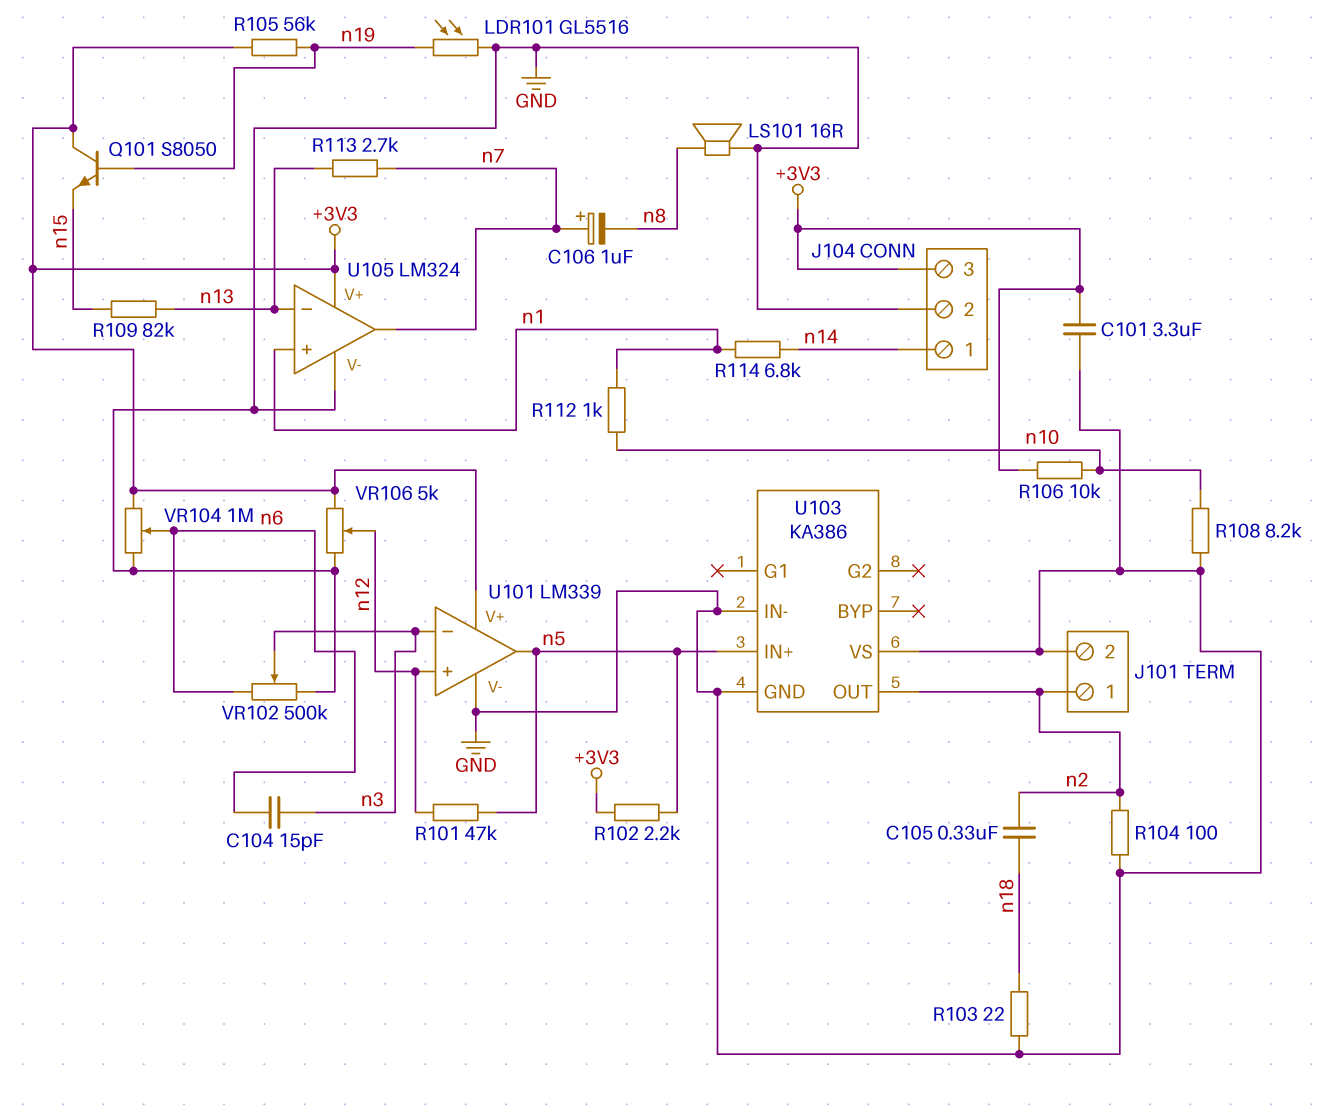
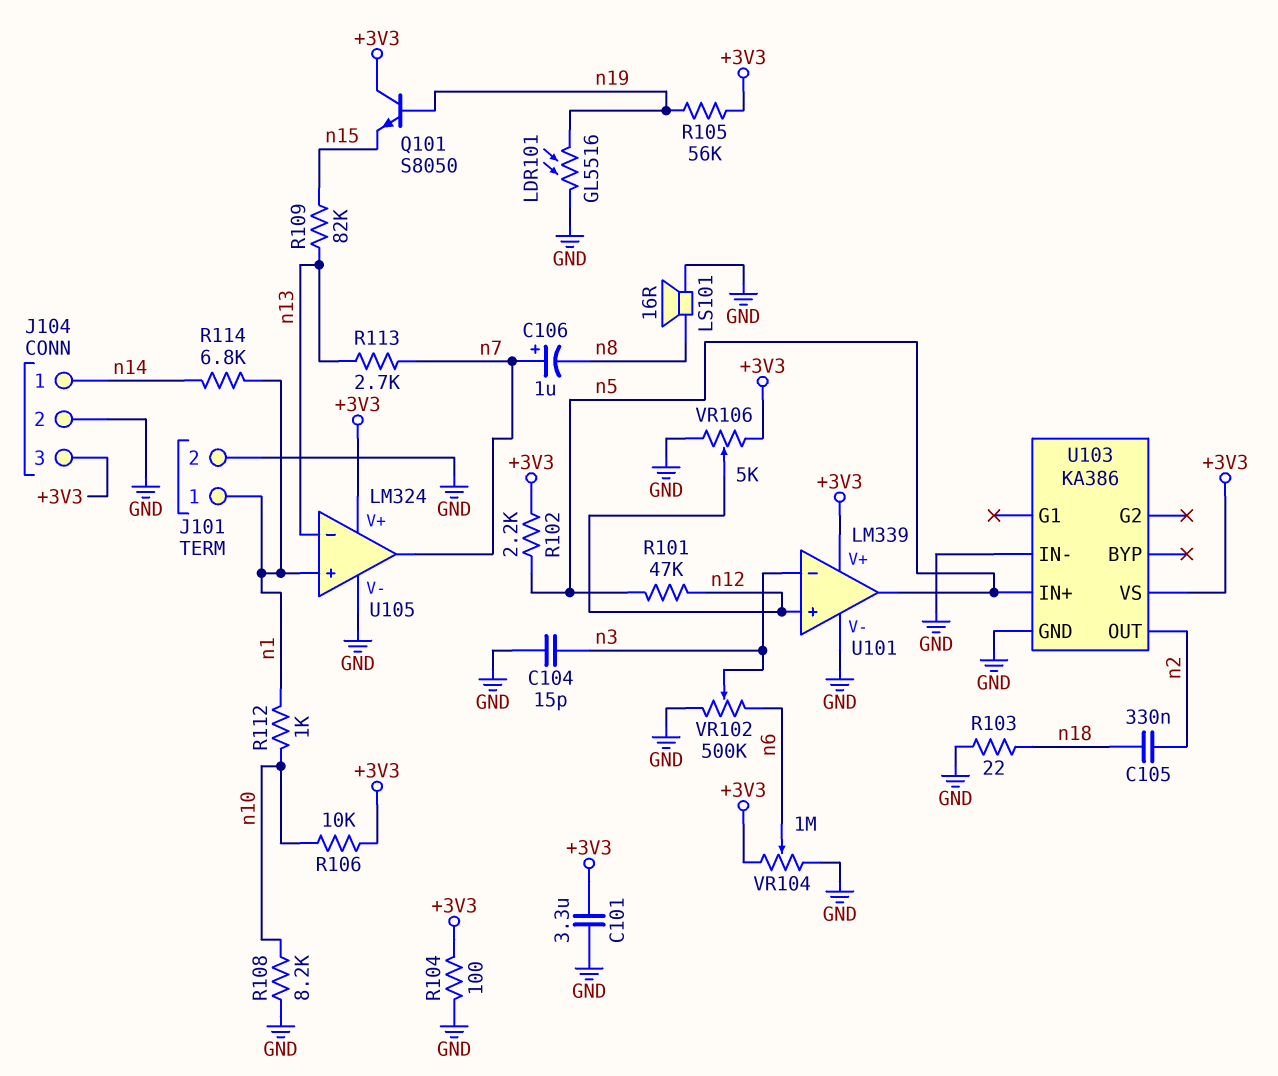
C104: 15pF (n3, n6) -> 15pF (GND, n3)
J101 pin 1: n2 -> n1
R104: 100 (GND, n2) -> 100 (+3V3, GND)
U103 pin VS: GND -> +3V3

